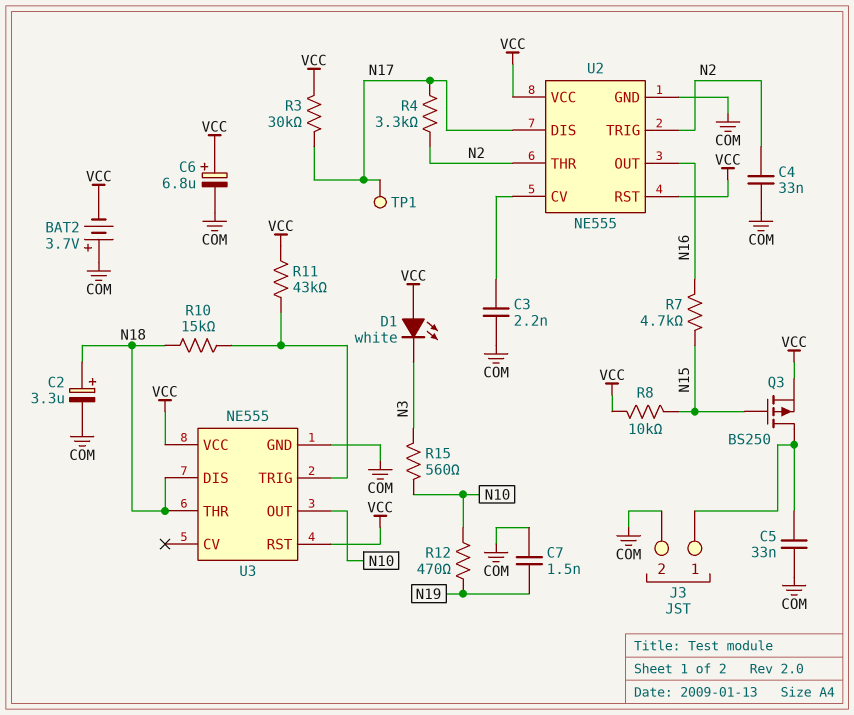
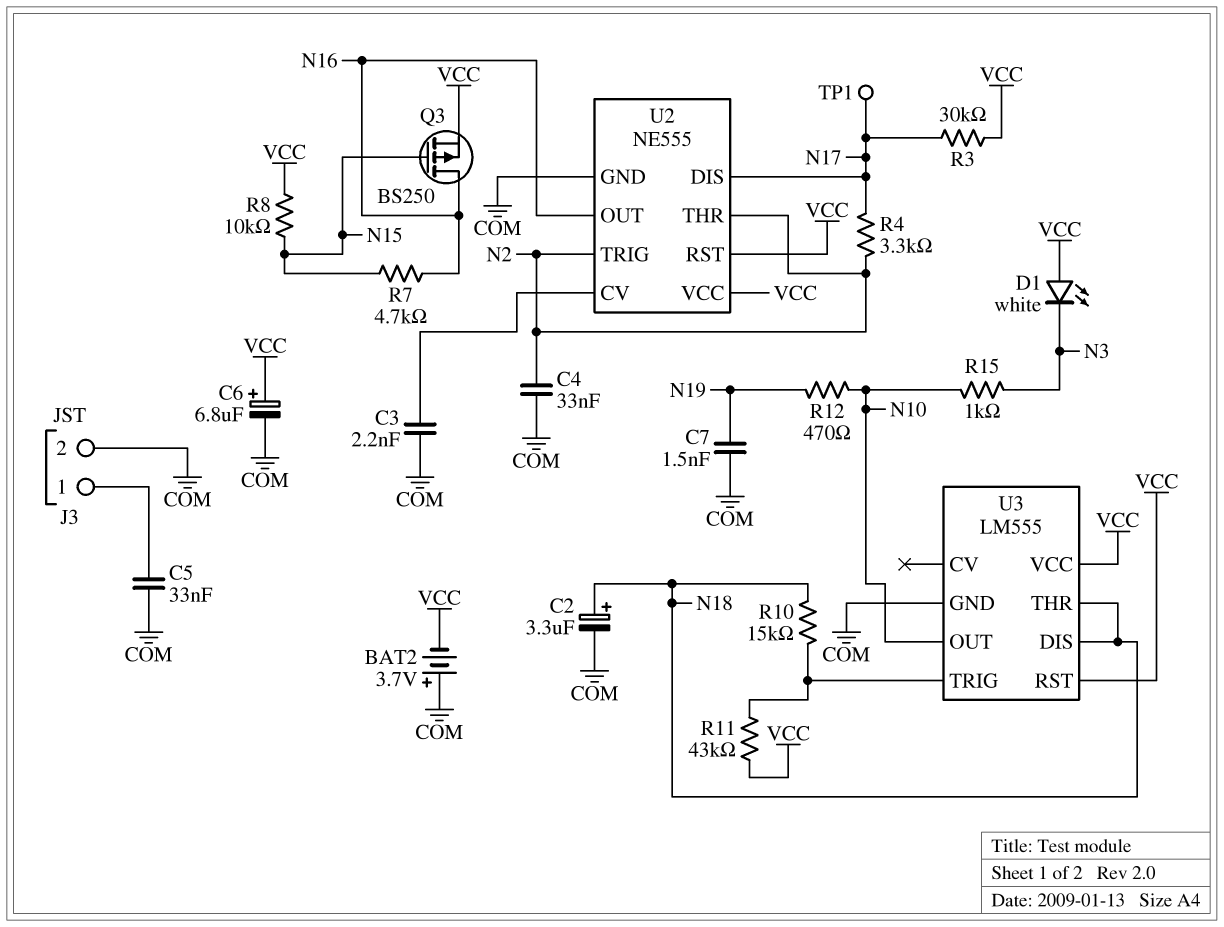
Q3: PMOS BS250 (G N15, D J3/1, S VCC) -> PMOS BS250 (G N15, D N16, S VCC)
R15: 560 (N3, N10) -> 1k (N3, N10)
U3: NE555 -> LM555

